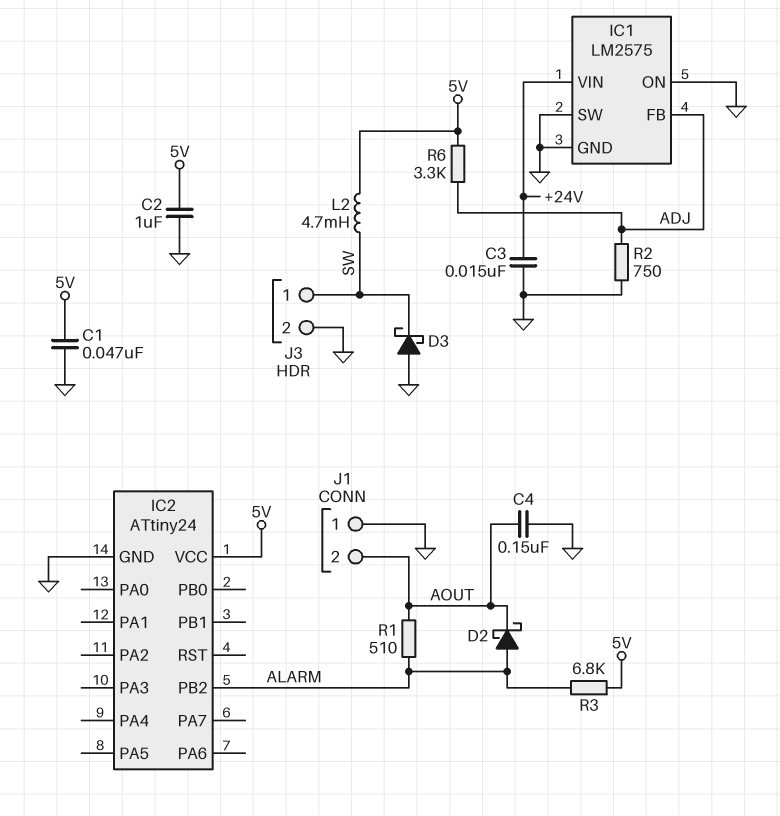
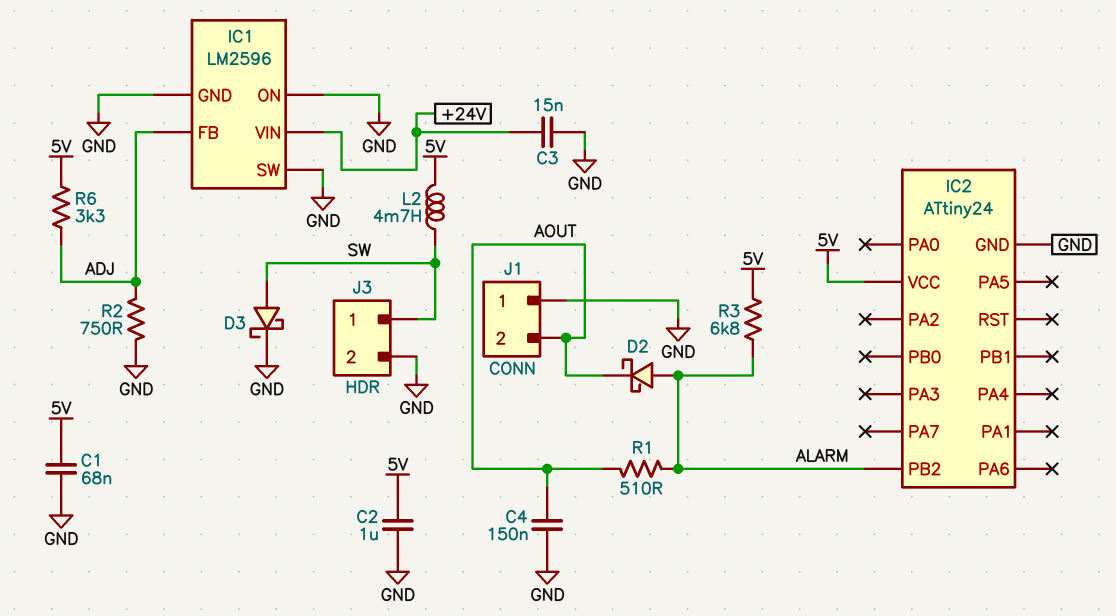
C1: 47nF (5V, GND) -> 68nF (5V, GND)
D3: schottky (A GND, K SW) -> schottky (A SW, K GND)
IC1: LM2575 -> LM2596

